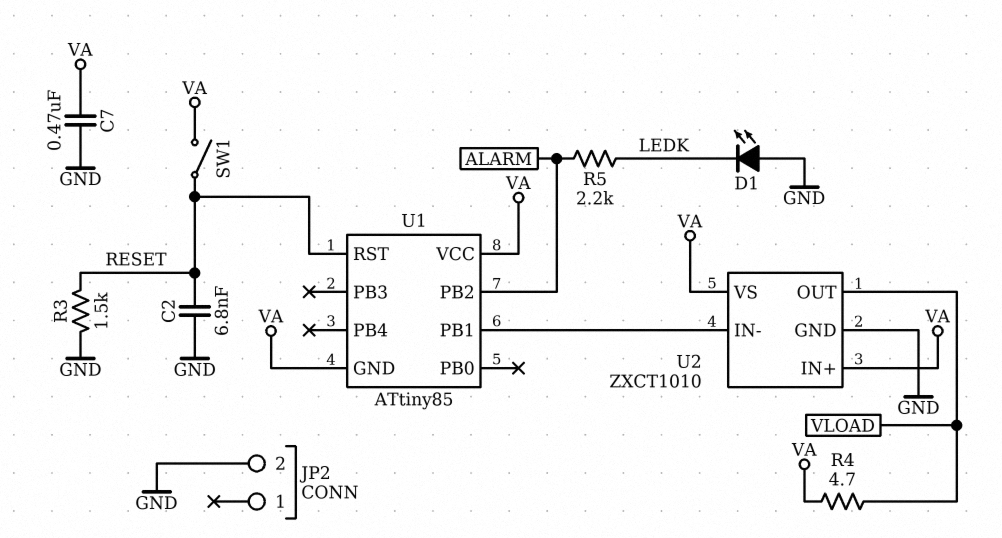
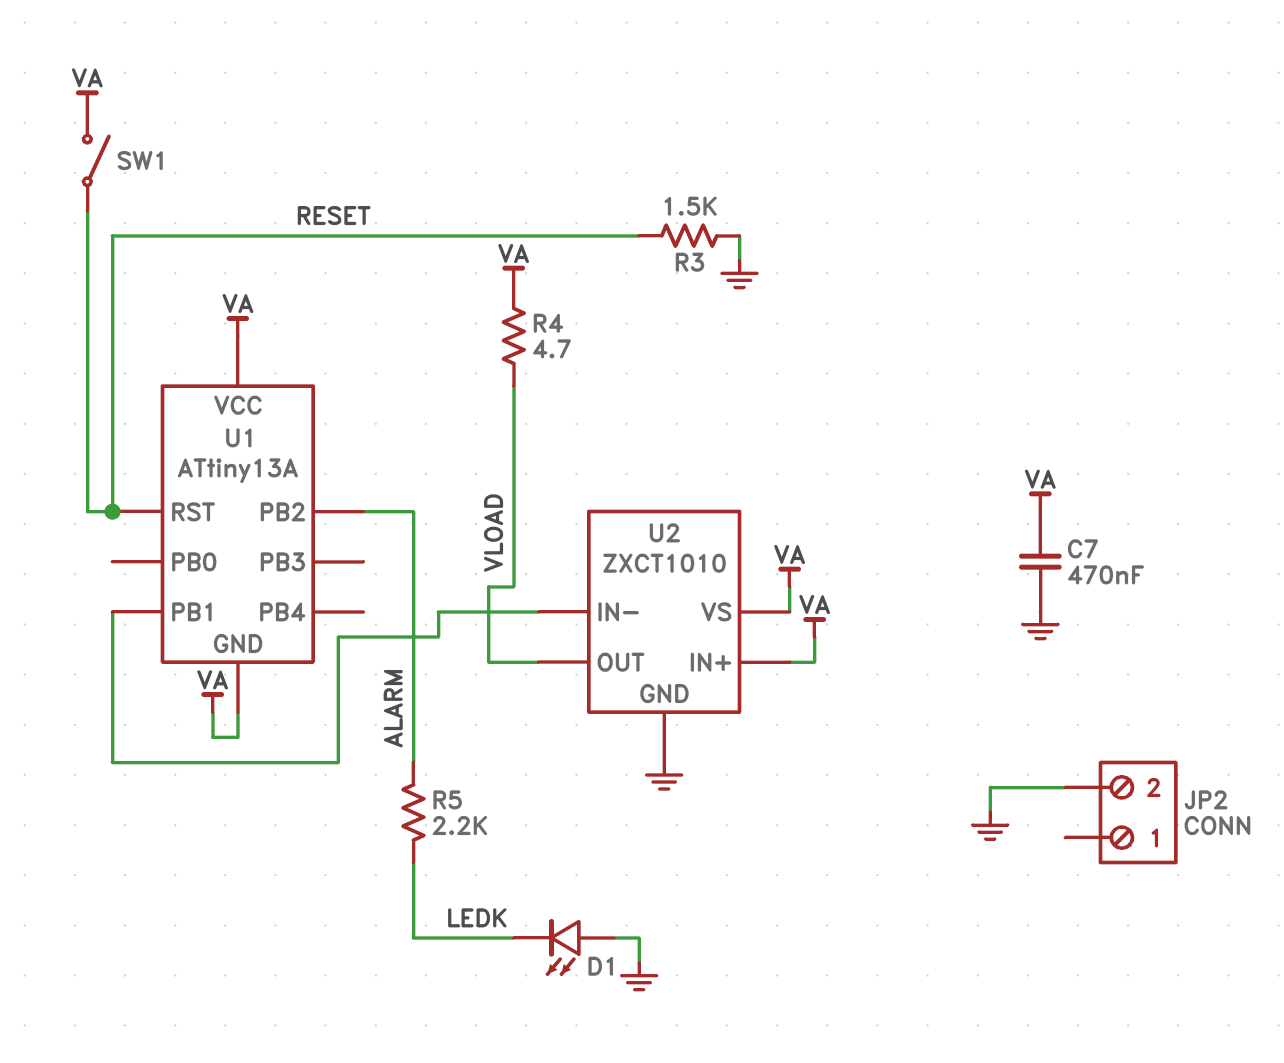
C2: 6.8nF (GND, RESET) -> none
U1: ATtiny85 -> ATtiny13A

